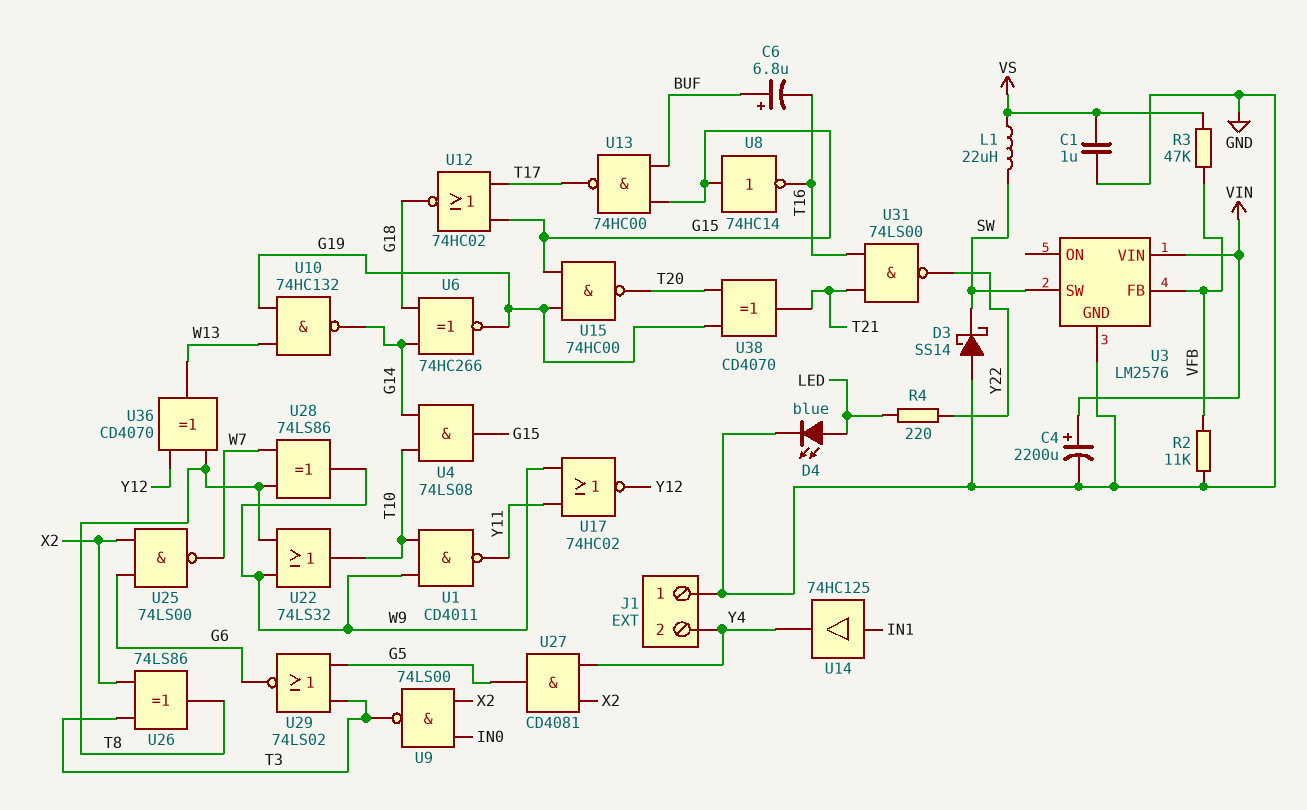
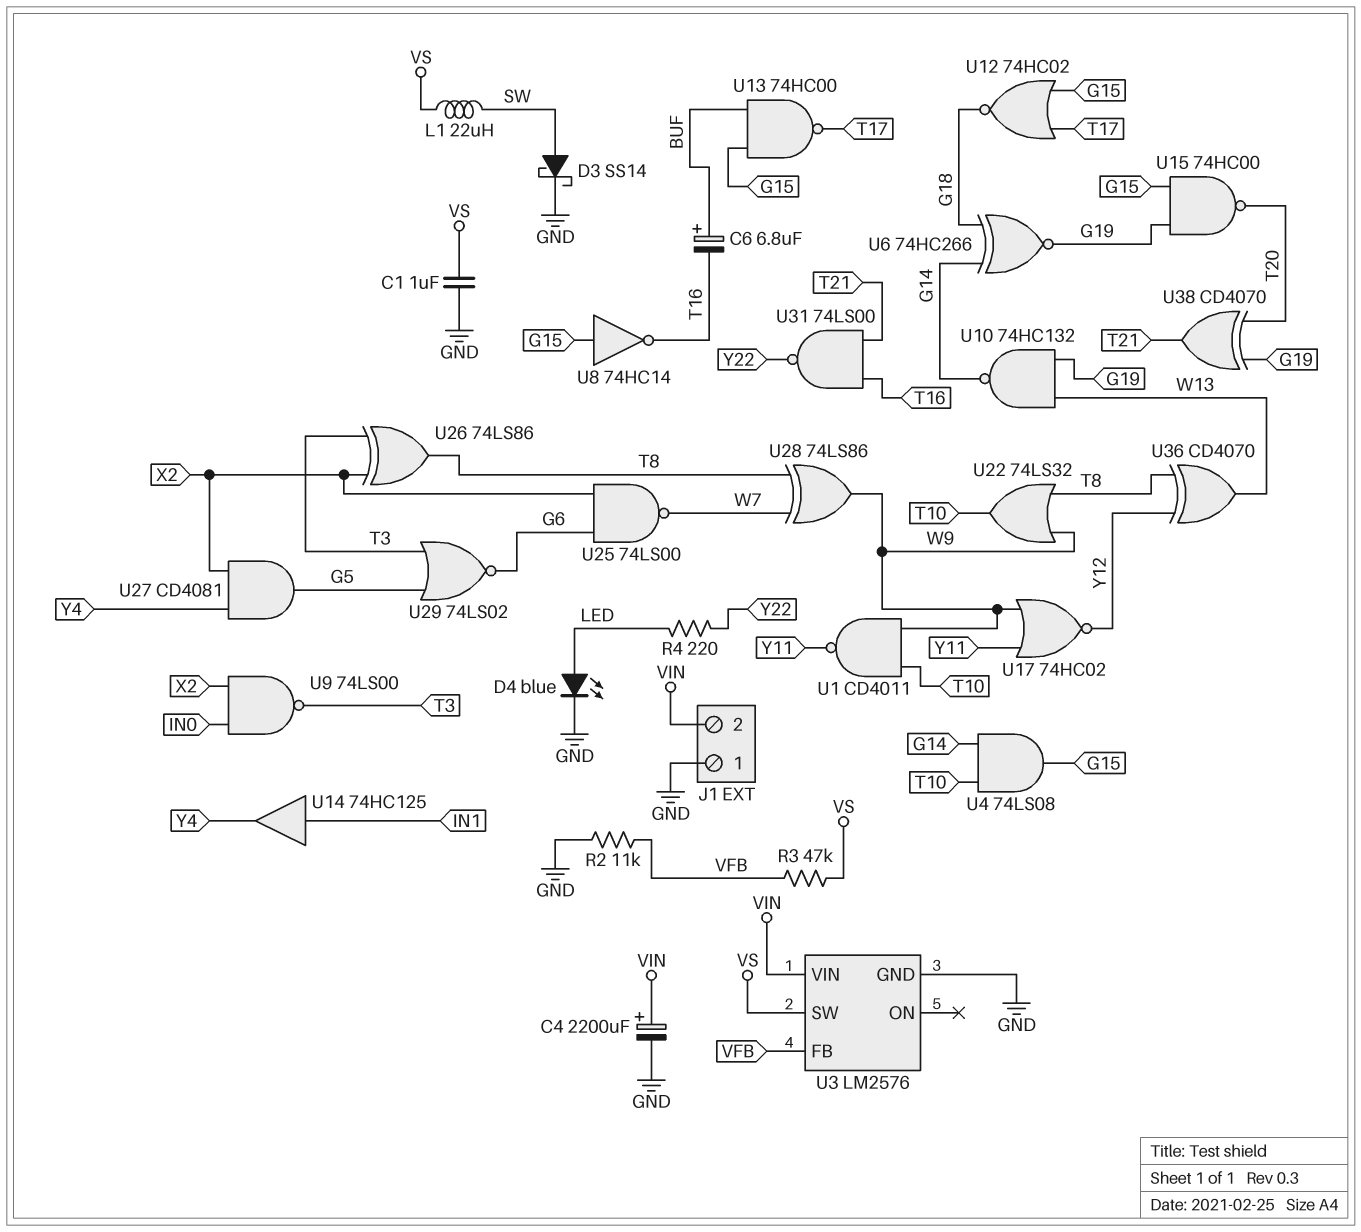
D3: schottky SS14 (A GND, K SW) -> schottky SS14 (A SW, K GND)
J1 pin 2: Y4 -> VIN
U3 pin SW: SW -> VS

